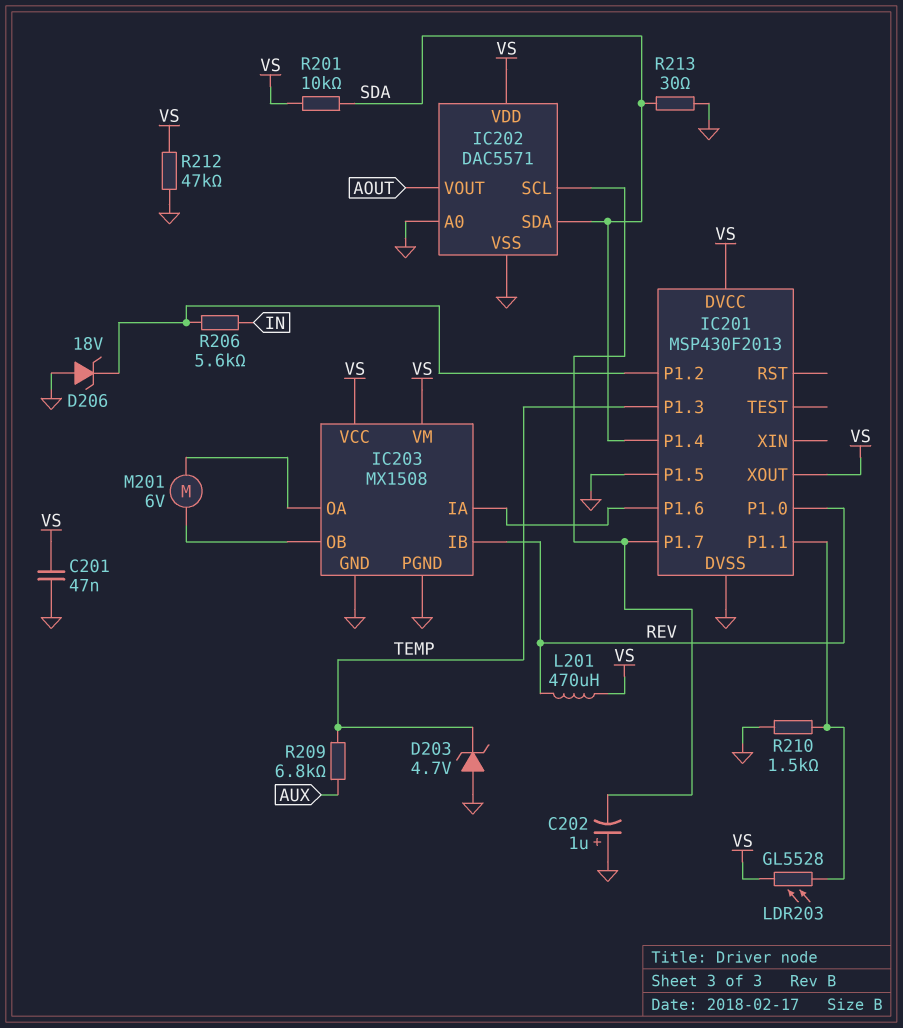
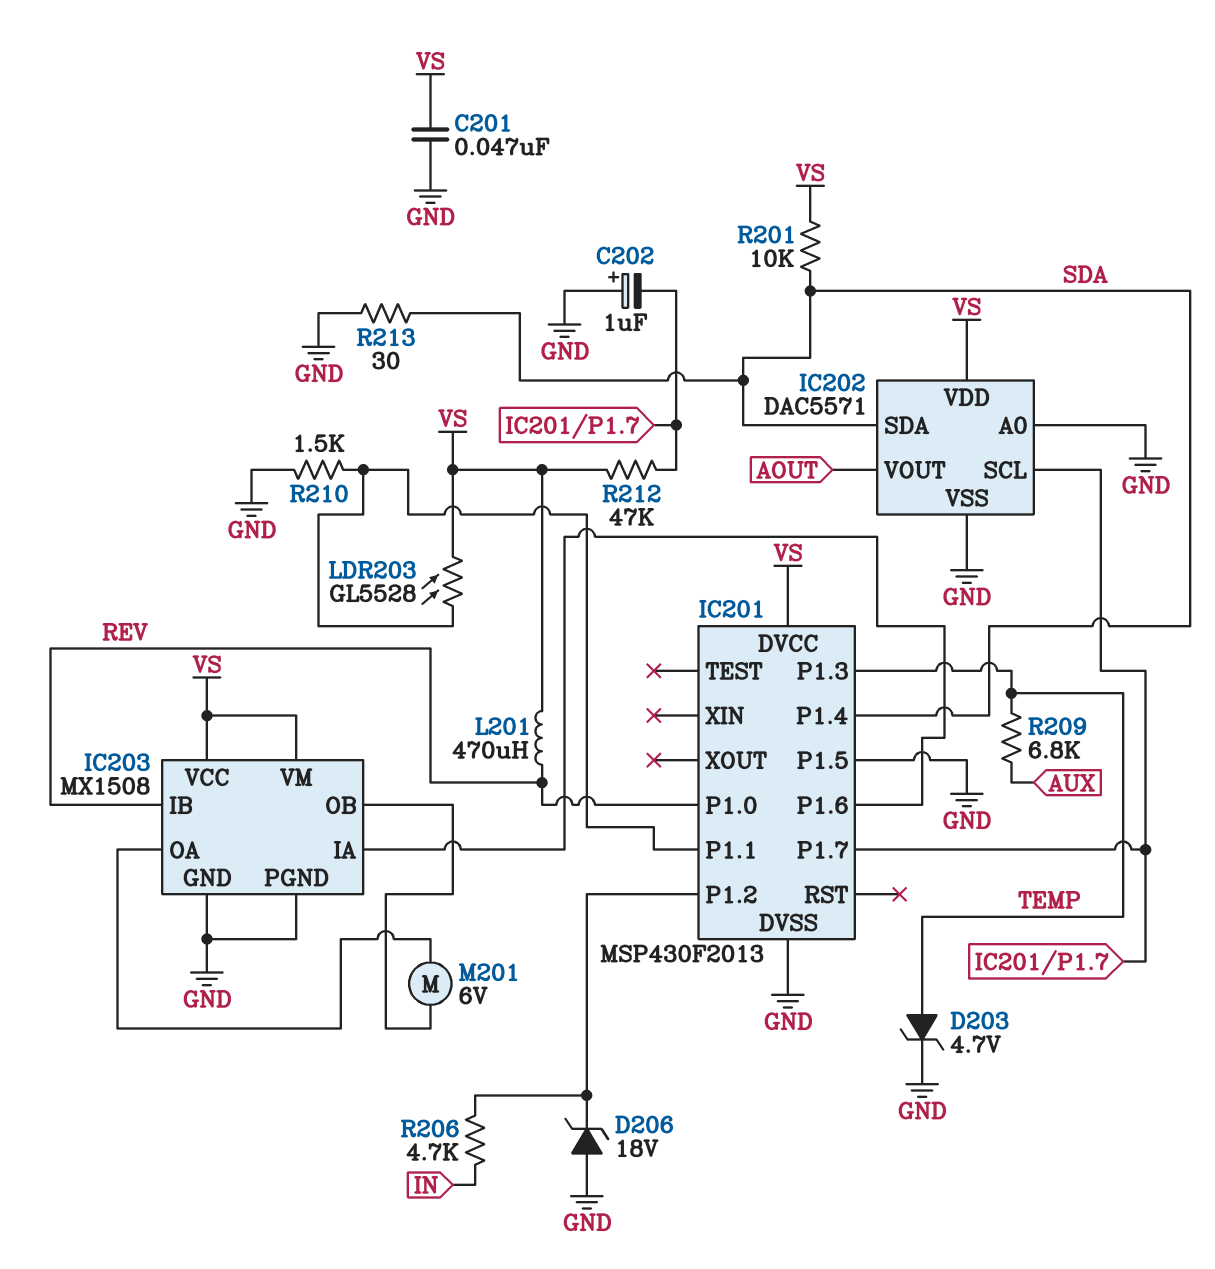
D203: zener 4.7V (A GND, K TEMP) -> zener 4.7V (A TEMP, K GND)
IC201 pin XOUT: VS -> none
R206: 5.6k (IC201/P1.2, IN) -> 4.7k (IC201/P1.2, IN)
R212: 47k (GND, VS) -> 47k (IC201/P1.7, VS)

